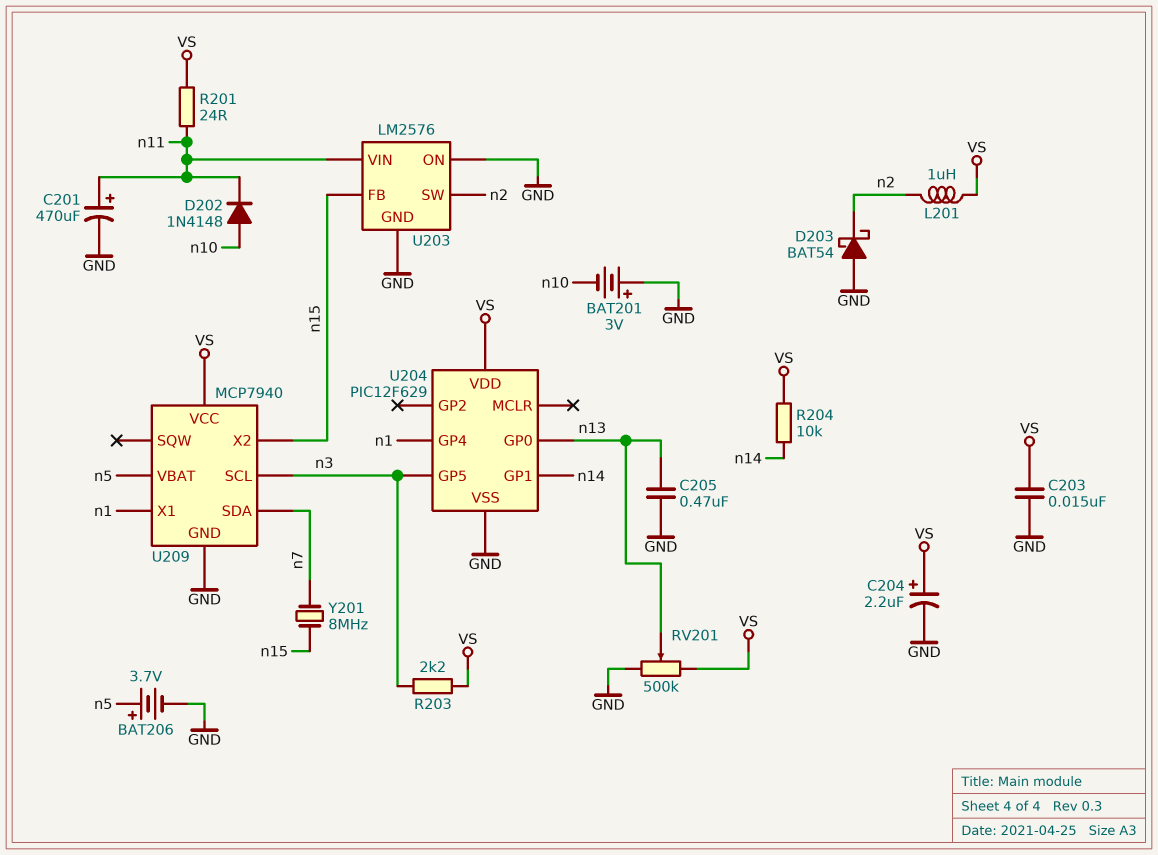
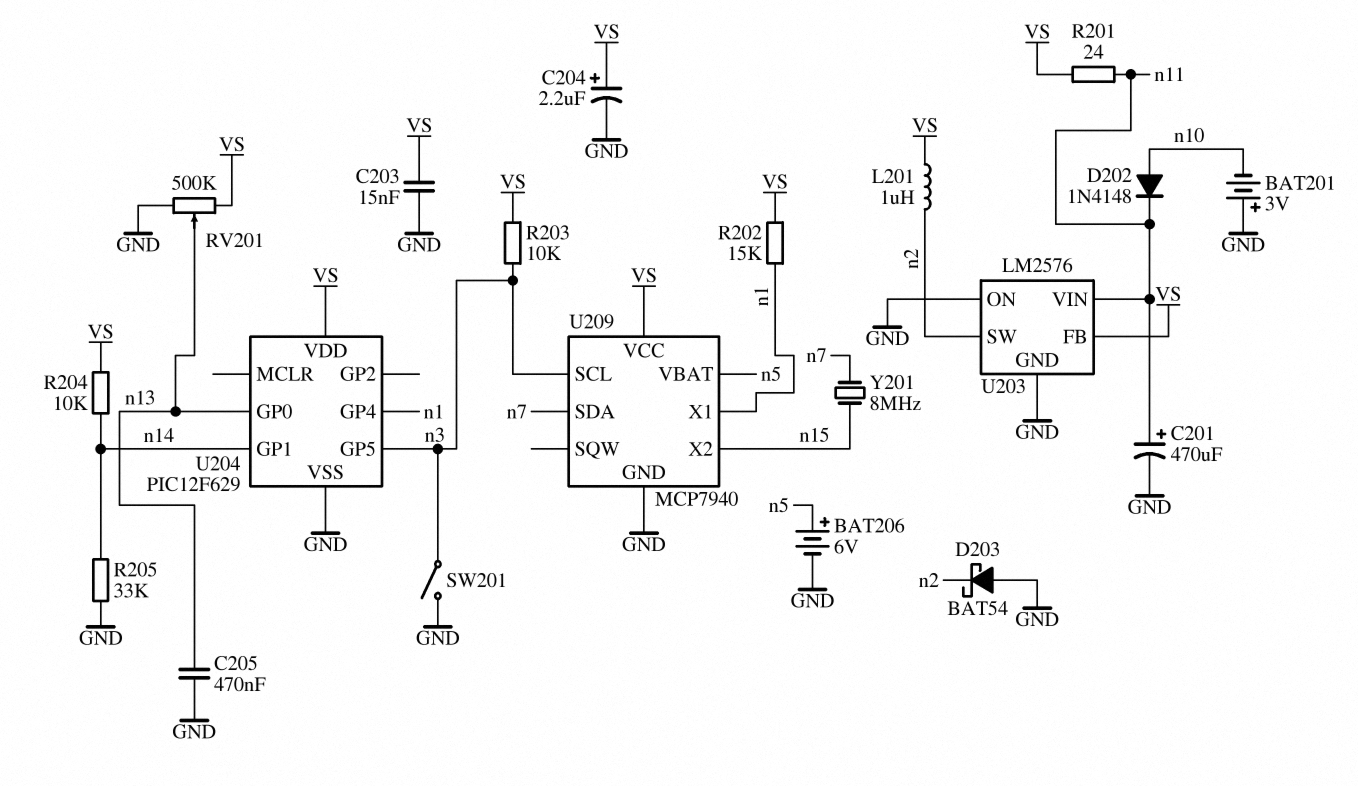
BAT206: 3.7V (plus n5, minus GND) -> 6V (plus n5, minus GND)
R202: none -> 15k (VS, n1)
R203: 2.2k (VS, n3) -> 10k (VS, n3)
R205: none -> 33k (GND, n14)
SW201: none -> switch (GND, n3)
U203 pin FB: n15 -> VS

